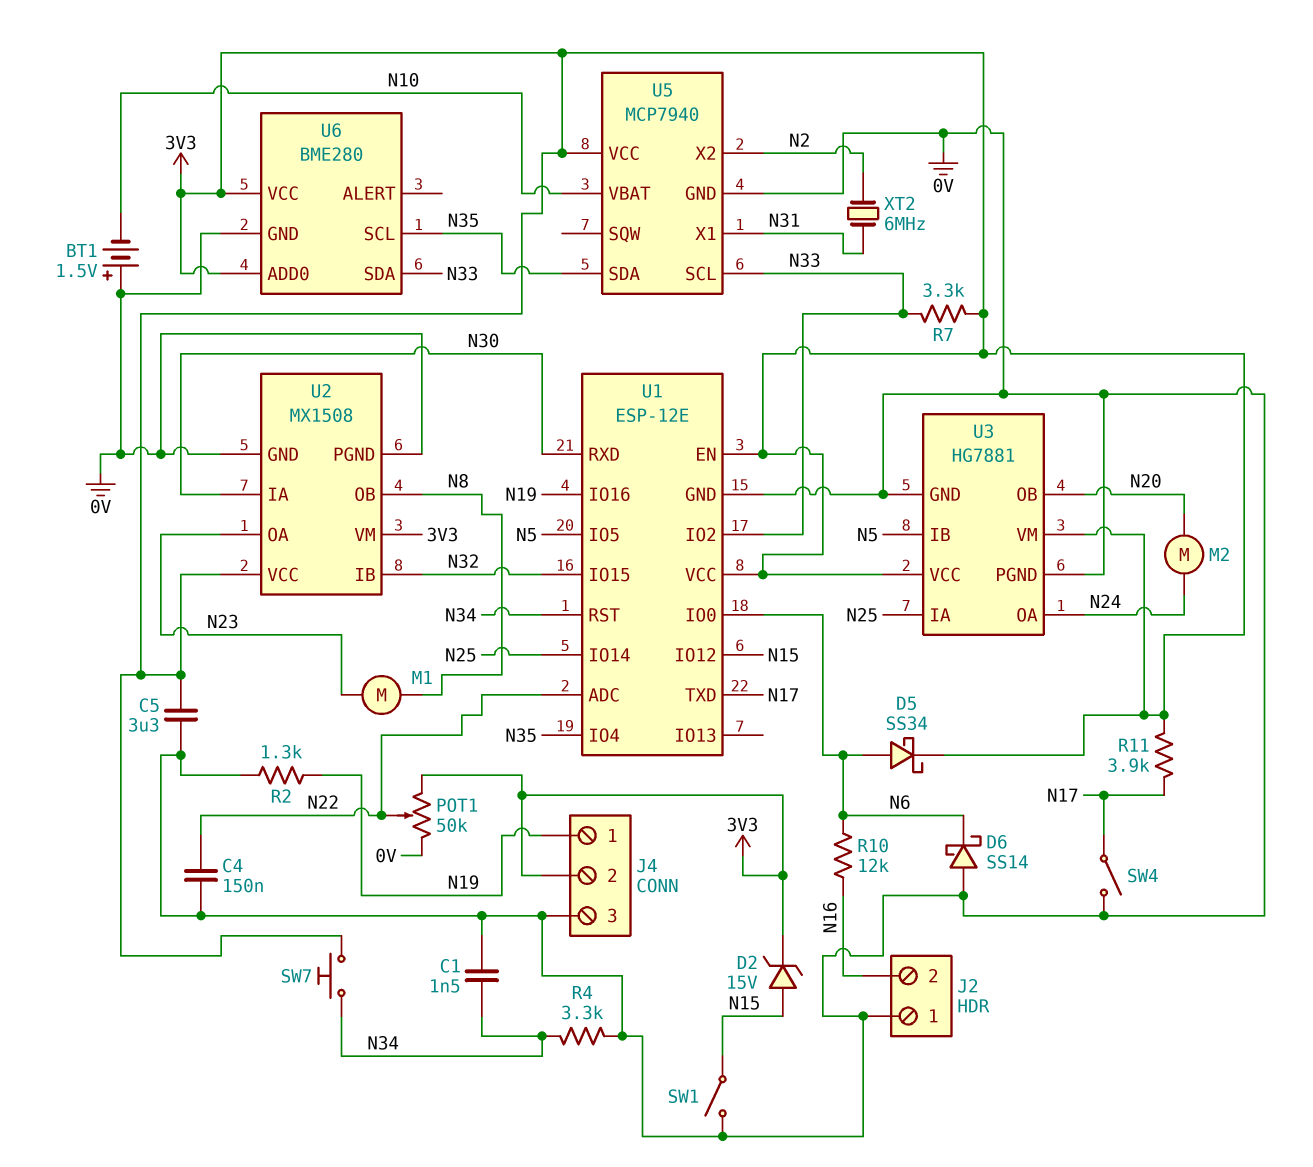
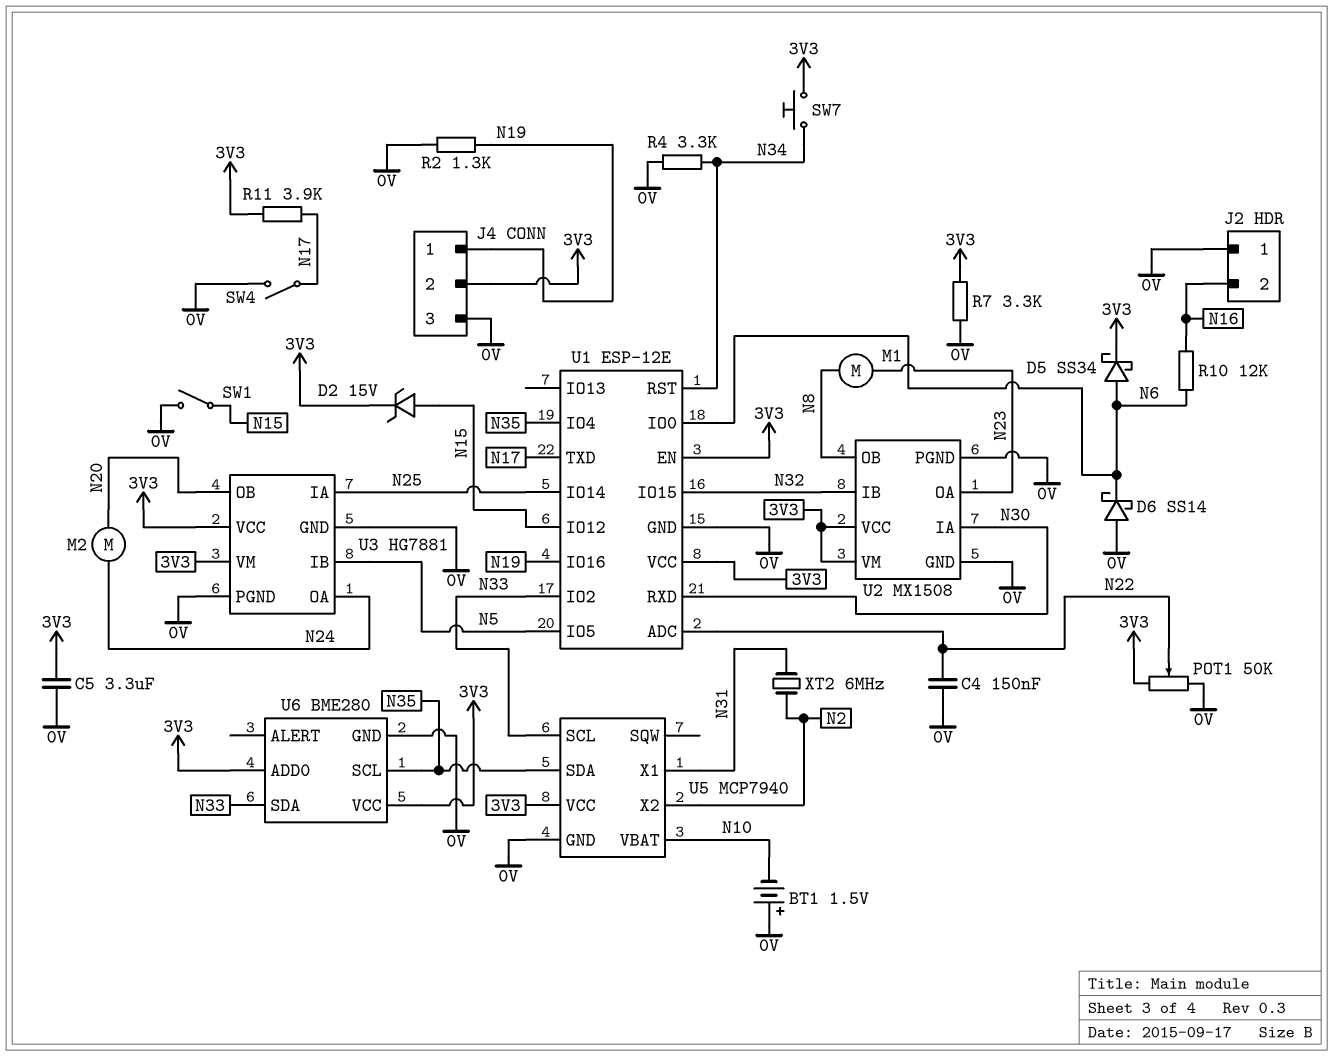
C1: 1.5nF (0V, N34) -> none
R7: 3.3k (3V3, N33) -> 3.3k (0V, 3V3)

